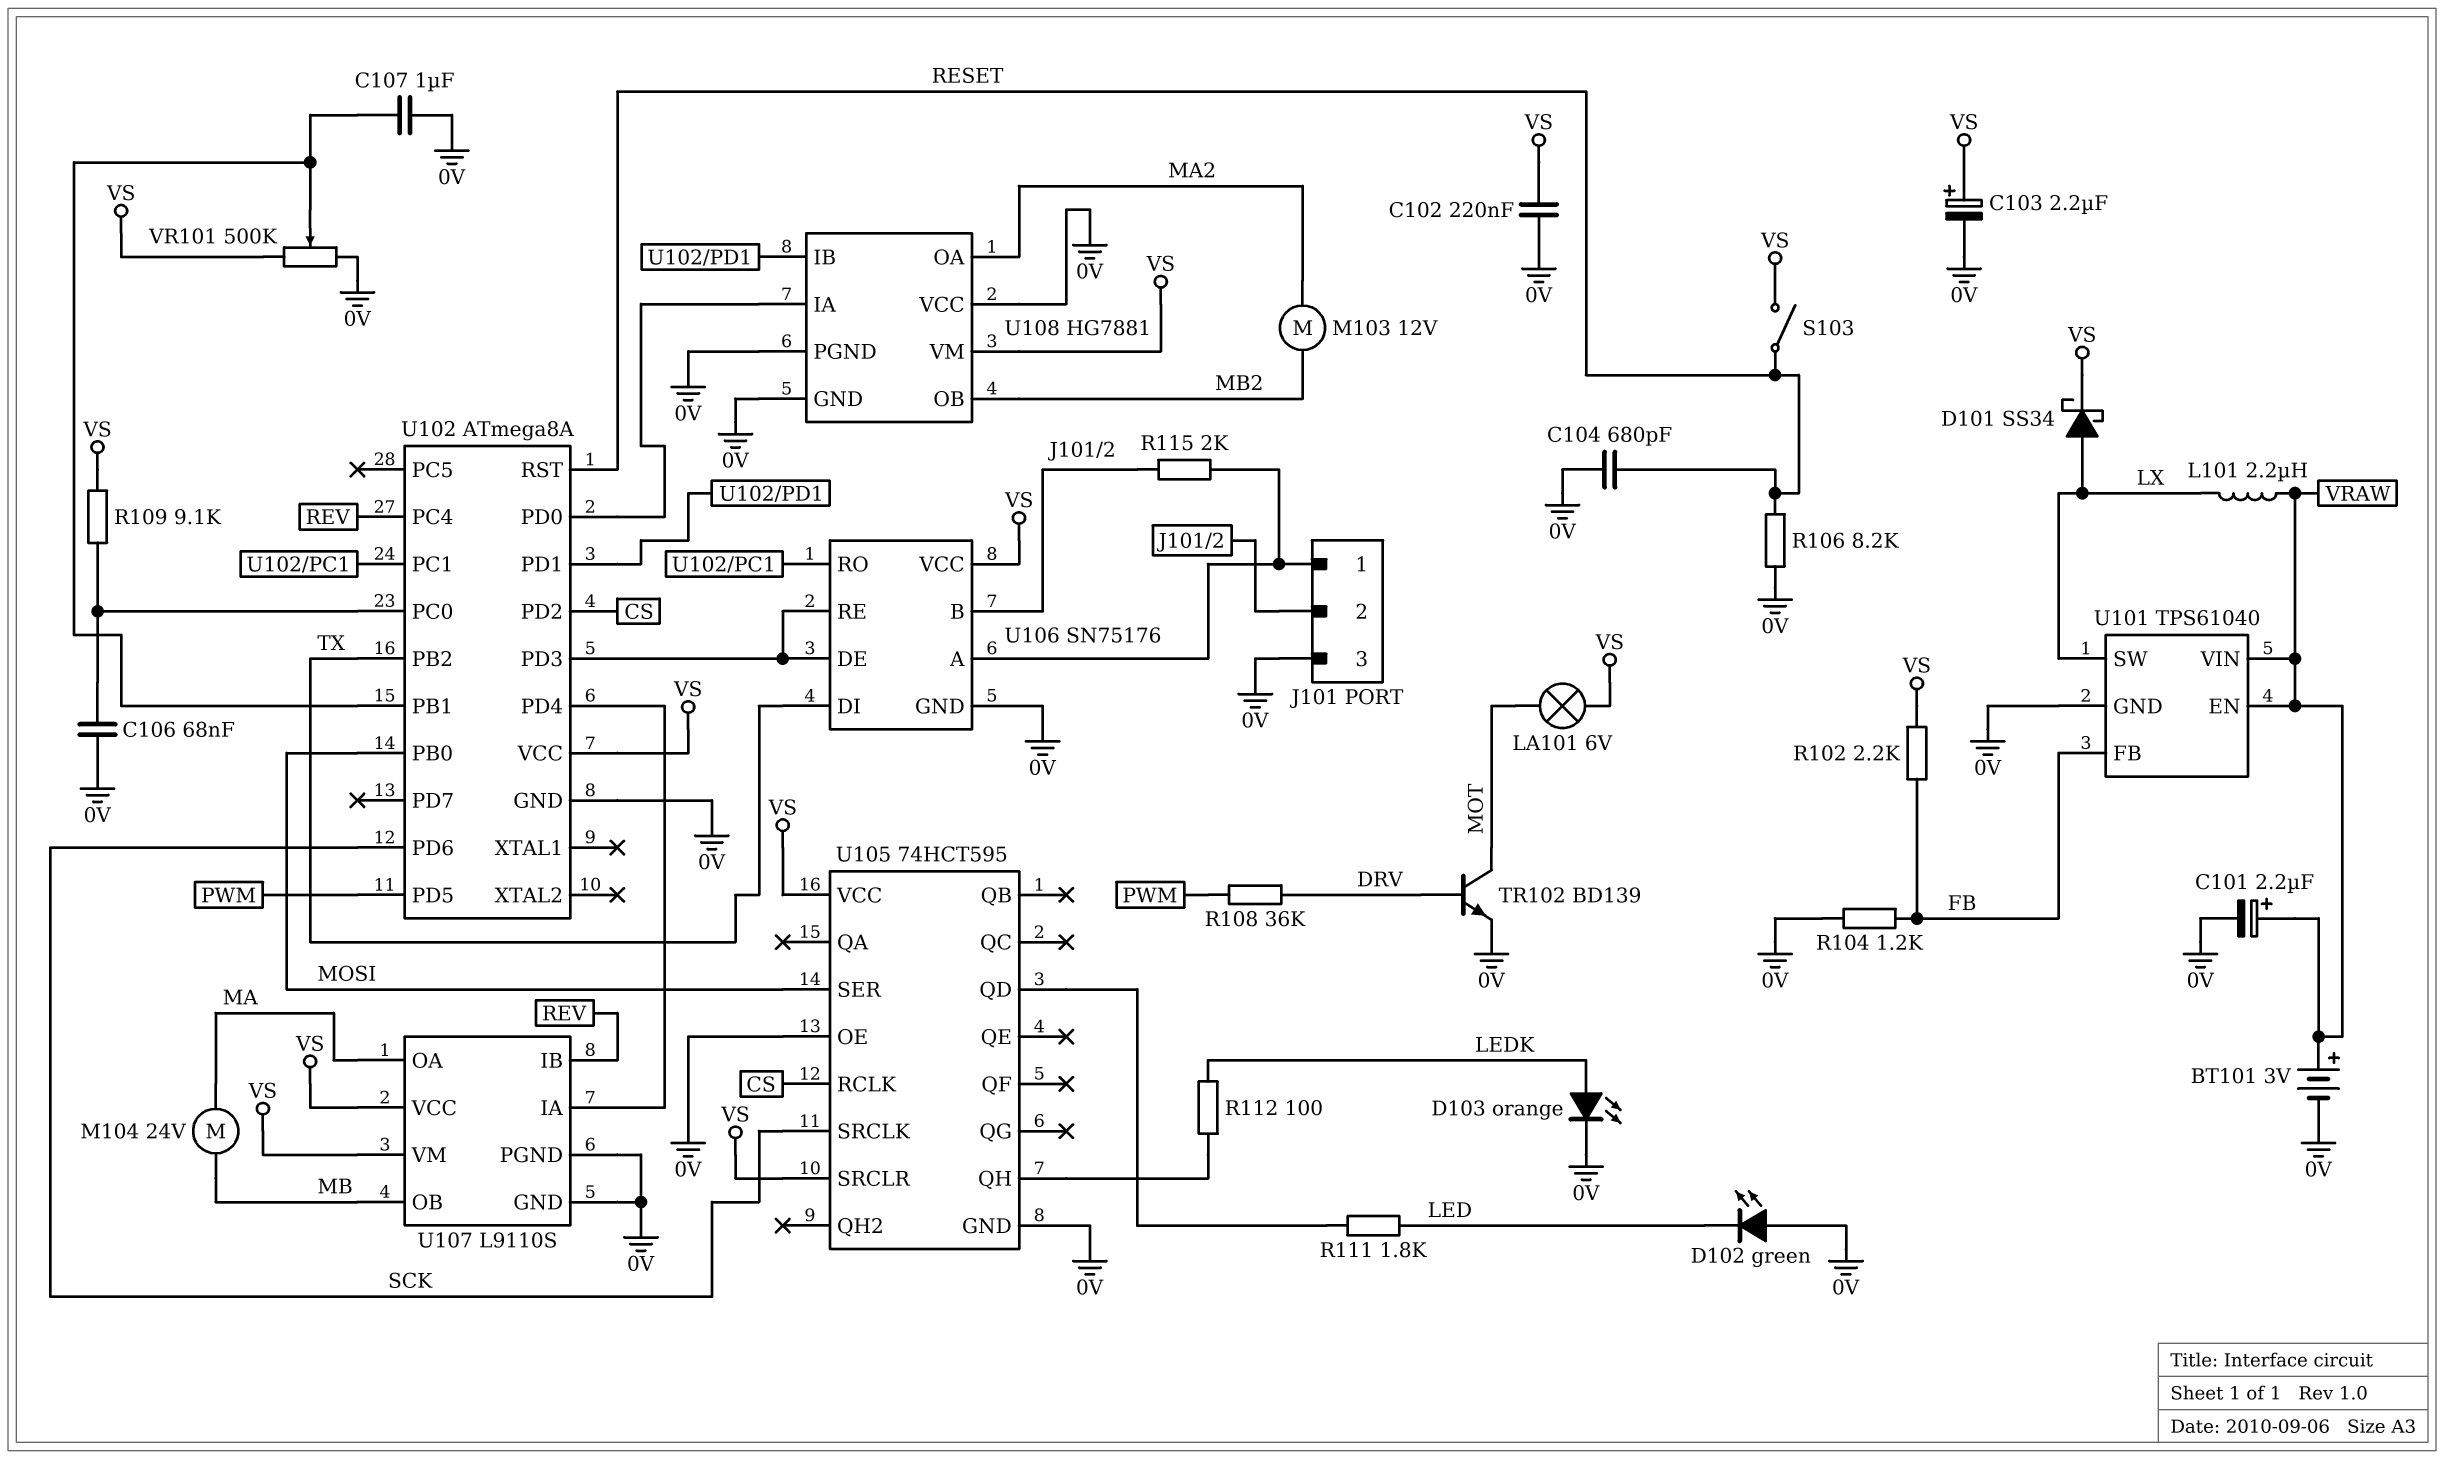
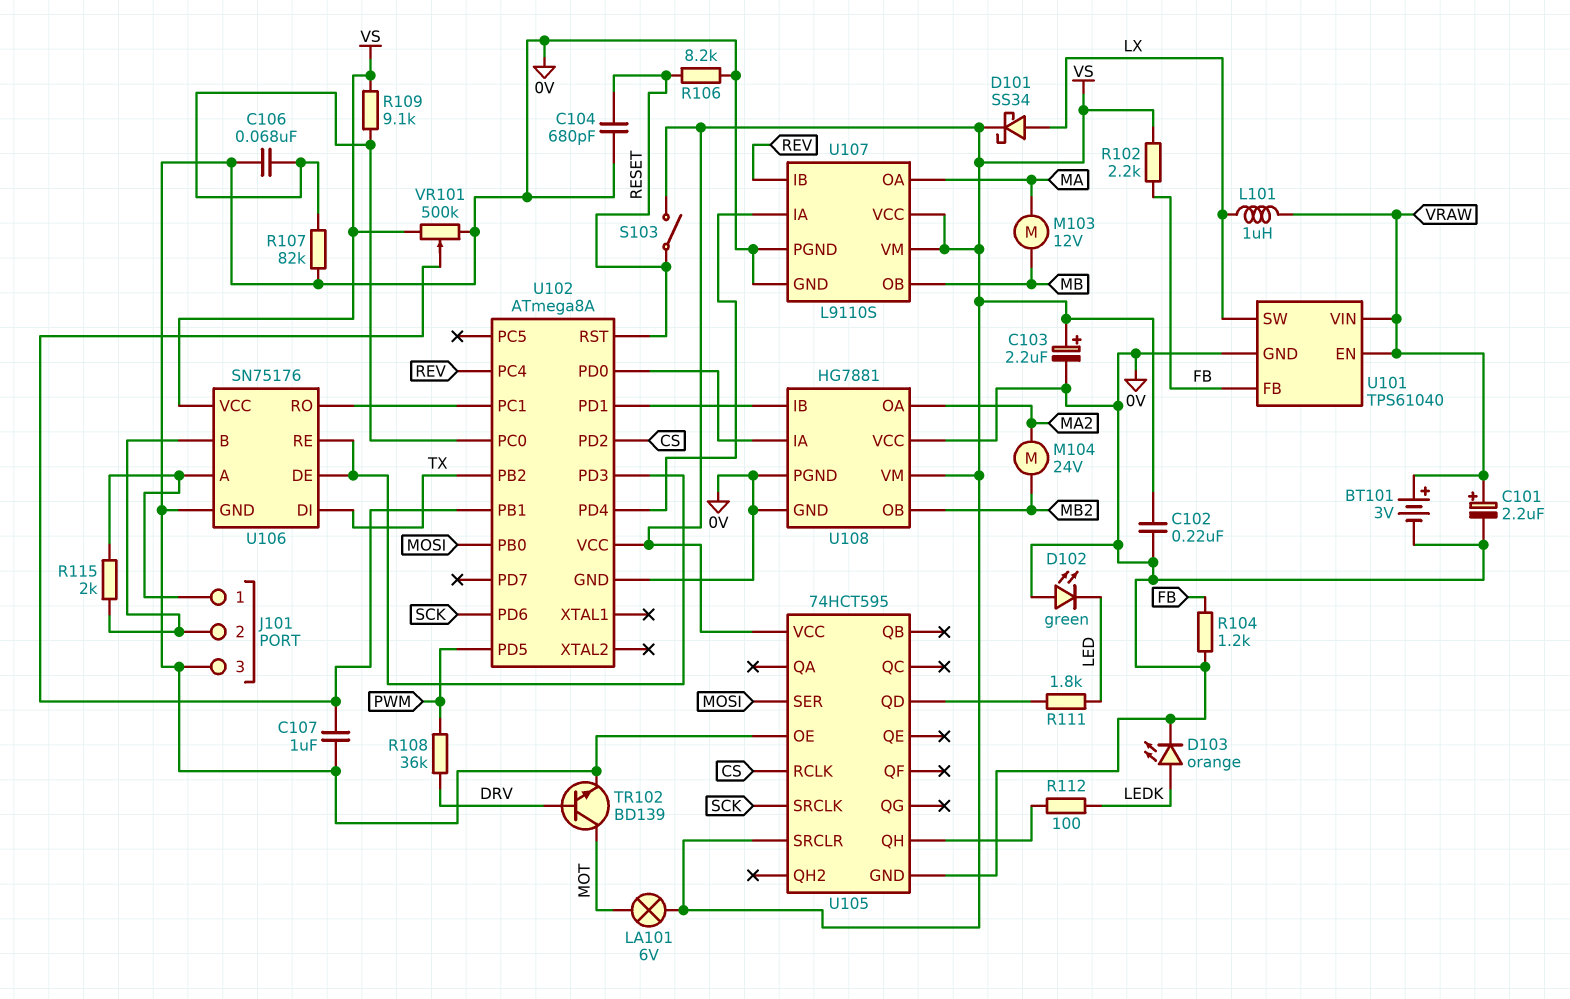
L101: 2.2uH (LX, VRAW) -> 1uH (LX, VRAW)
M103: motor 12V (MA2, MB2) -> motor 12V (MA, MB)
M104: motor 24V (MA, MB) -> motor 24V (MA2, MB2)
R107: none -> 82k (0V, U102/PC0)

